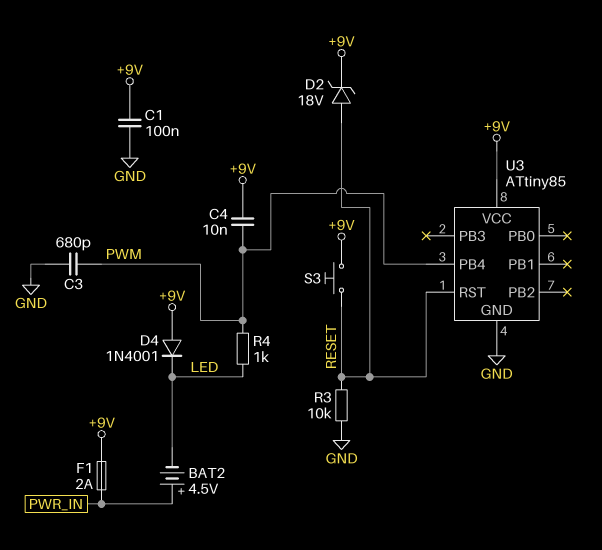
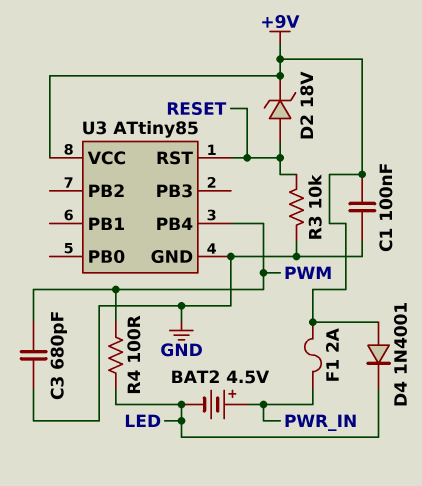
C4: 10nF (+9V, PWM) -> none
R4: 1k (LED, PWM) -> 100 (LED, PWM)
S3: button (+9V, RESET) -> none

